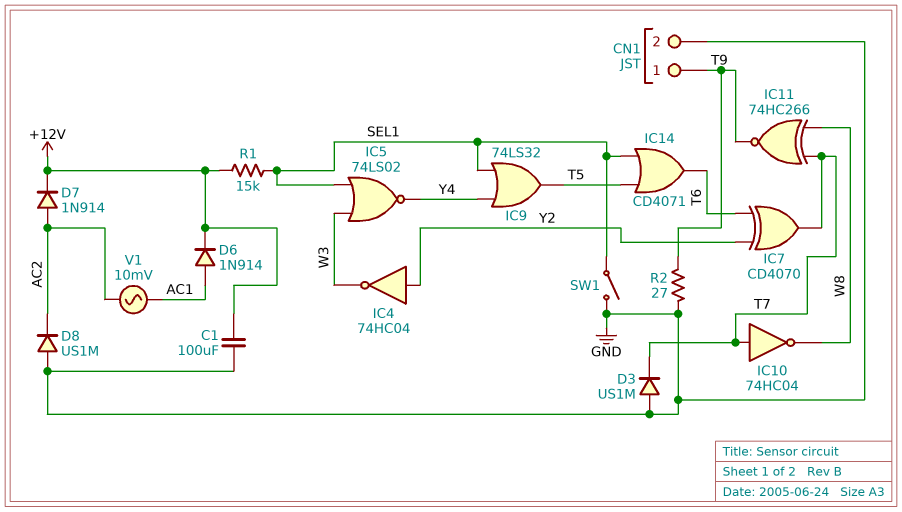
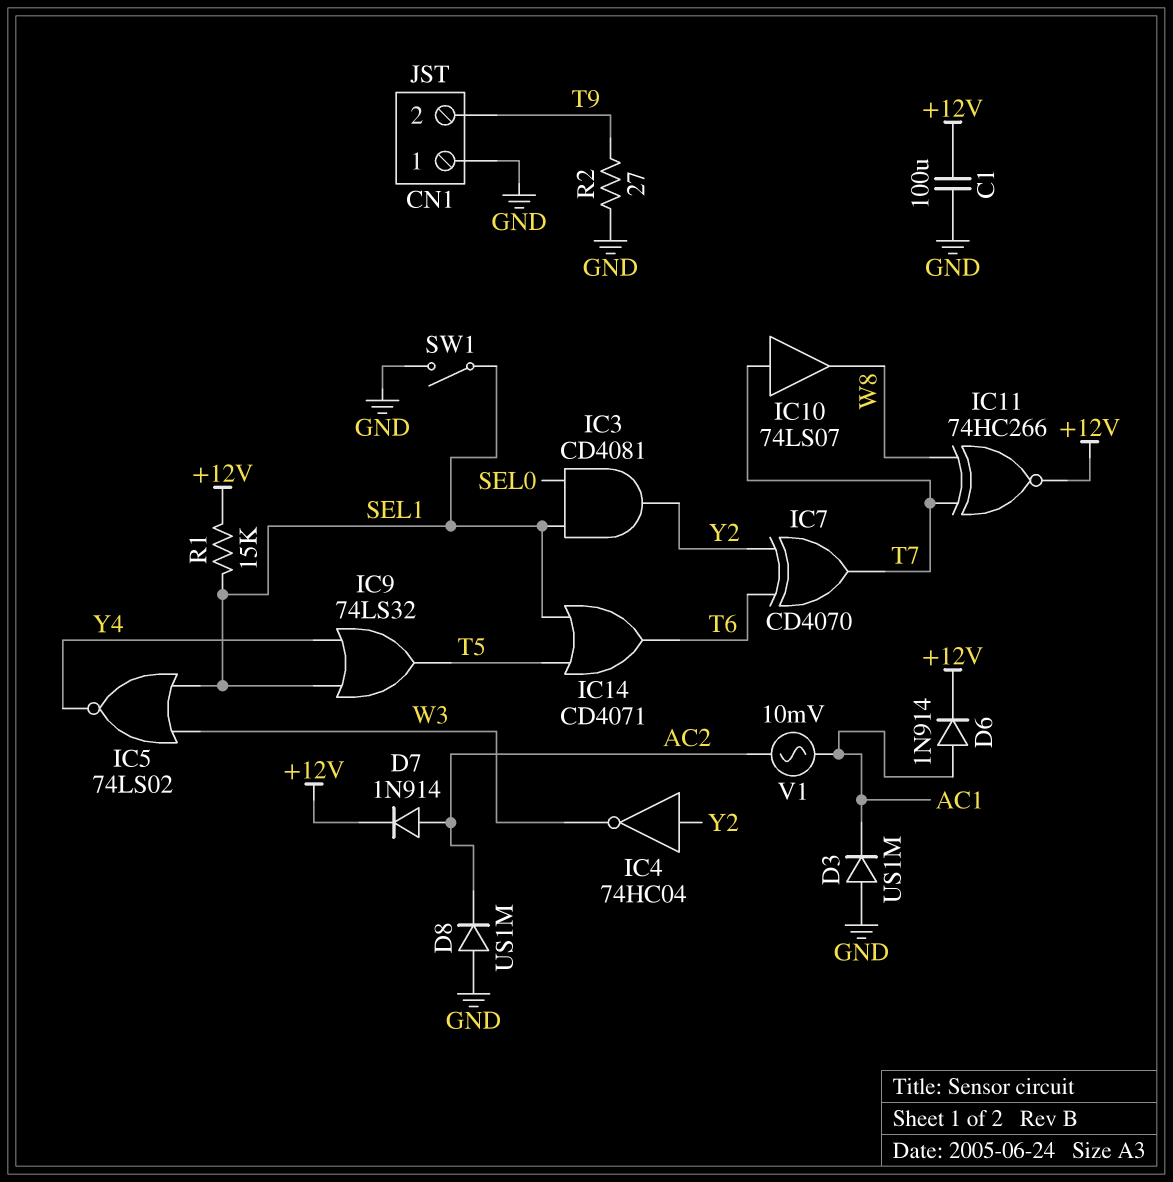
CN1 pin 1: T9 -> GND
CN1 pin 2: GND -> T9
D3: diode US1M (A GND, K T7) -> diode US1M (A GND, K AC1)
IC3: none -> AND CD4081 (in SEL0, in SEL1, out Y2)
IC10: NOT 74HC04 (in T7, out W8) -> buffer 74LS07 (in T7, out W8)
IC11: XNOR 74HC266 (in T7, in W8, out T9) -> XNOR 74HC266 (in T7, in W8, out +12V)

